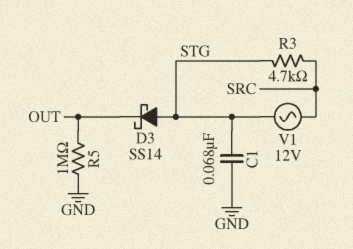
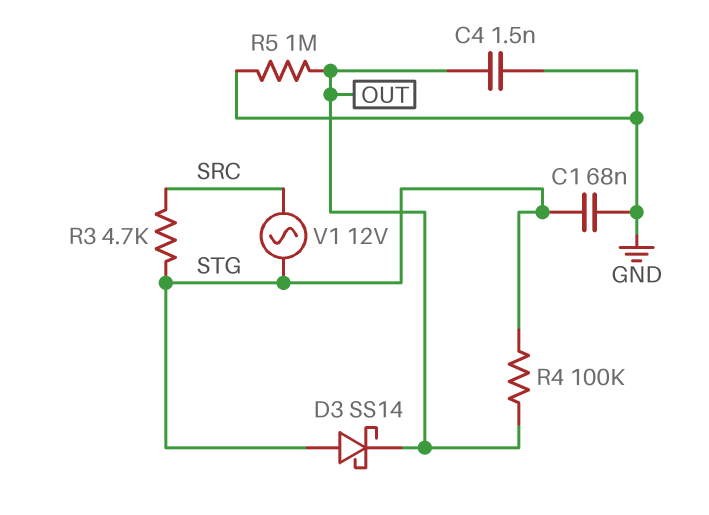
C4: none -> 1.5nF (GND, OUT)
R4: none -> 100k (OUT, STG)

